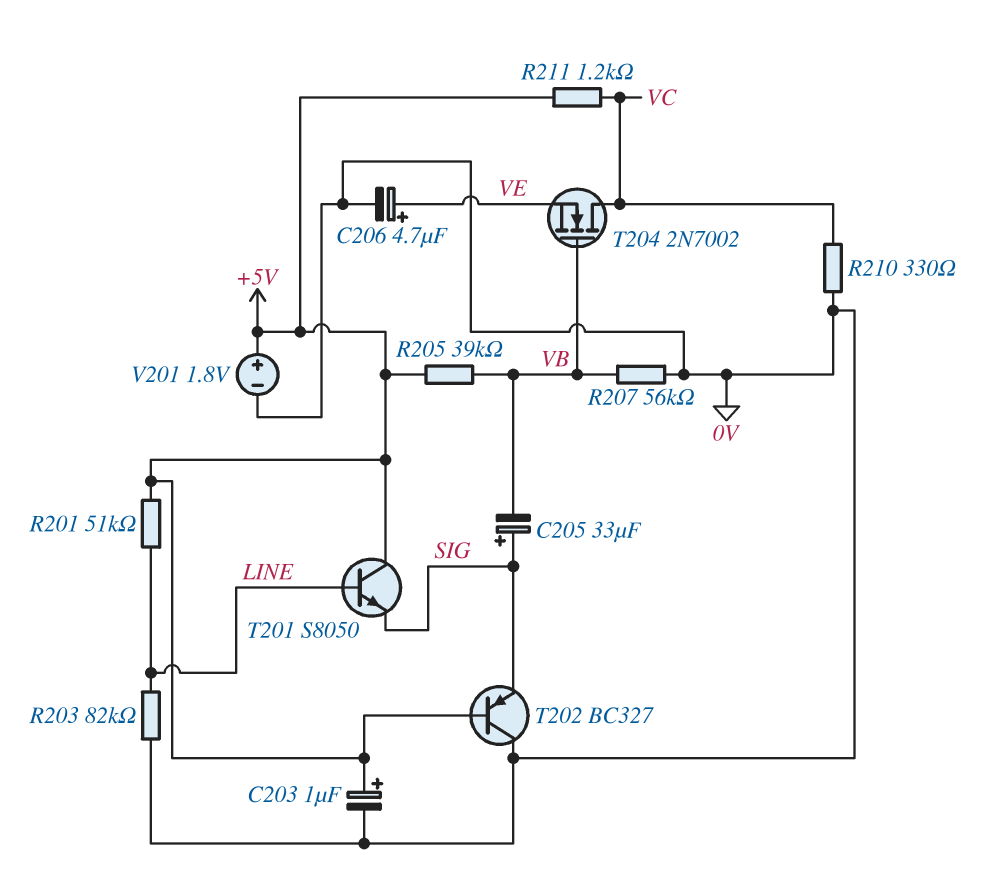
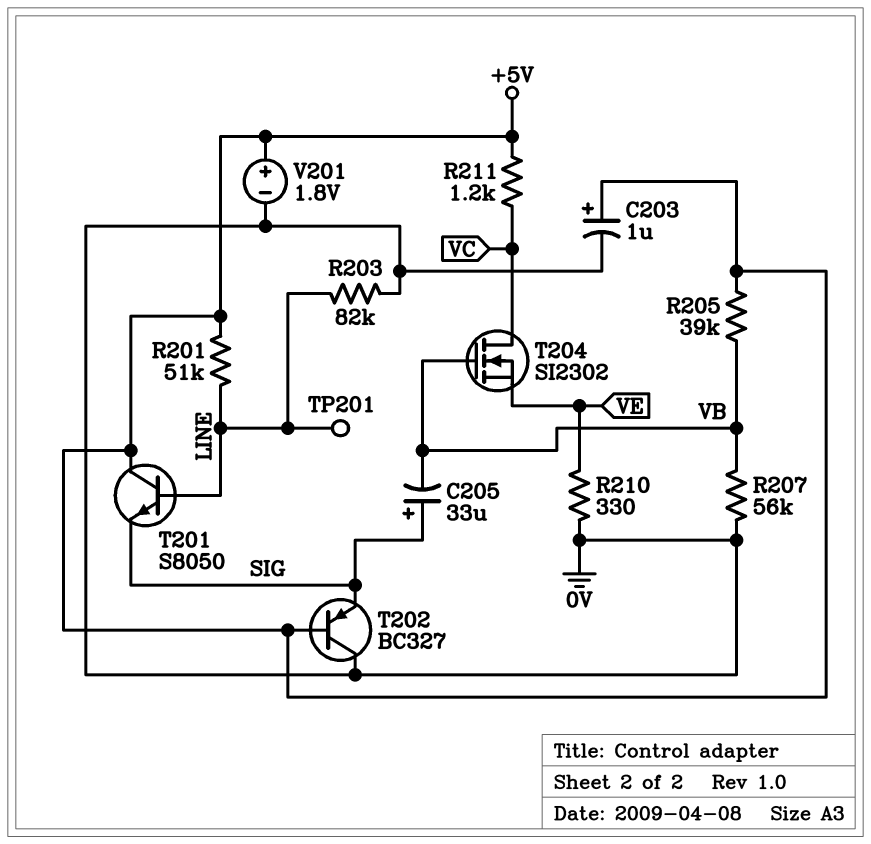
C206: 4.7uF (plus VE, minus 0V) -> none
R210: 330 (0V, VC) -> 330 (0V, VE)
T204: NMOS 2N7002 (G VB, D VC, S VE) -> NMOS SI2302 (G VB, D VC, S VE)
TP201: none -> test point (LINE)

